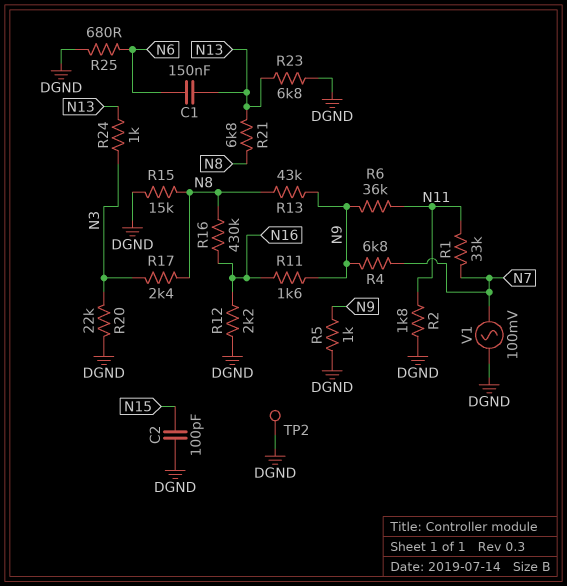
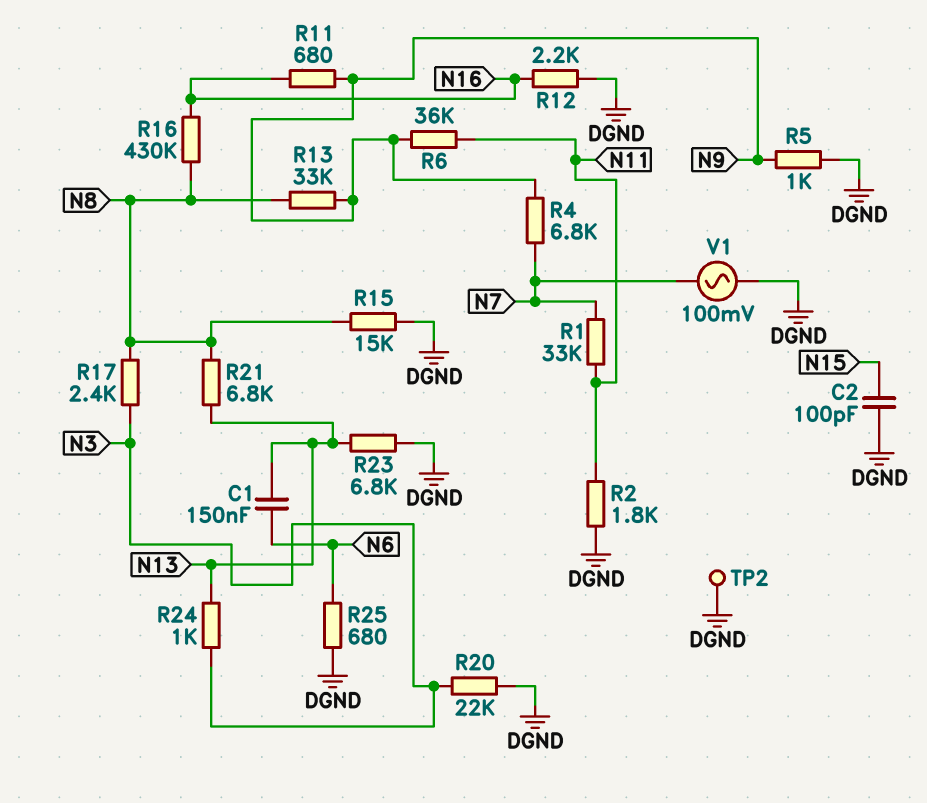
R11: 1.6k (N9, N16) -> 680 (N9, N16)
R13: 43k (N8, N9) -> 33k (N8, N9)

